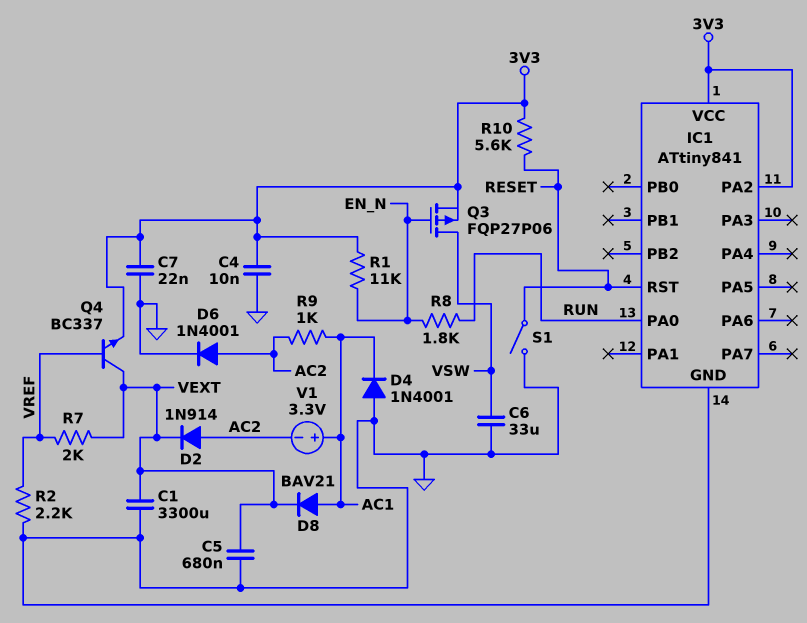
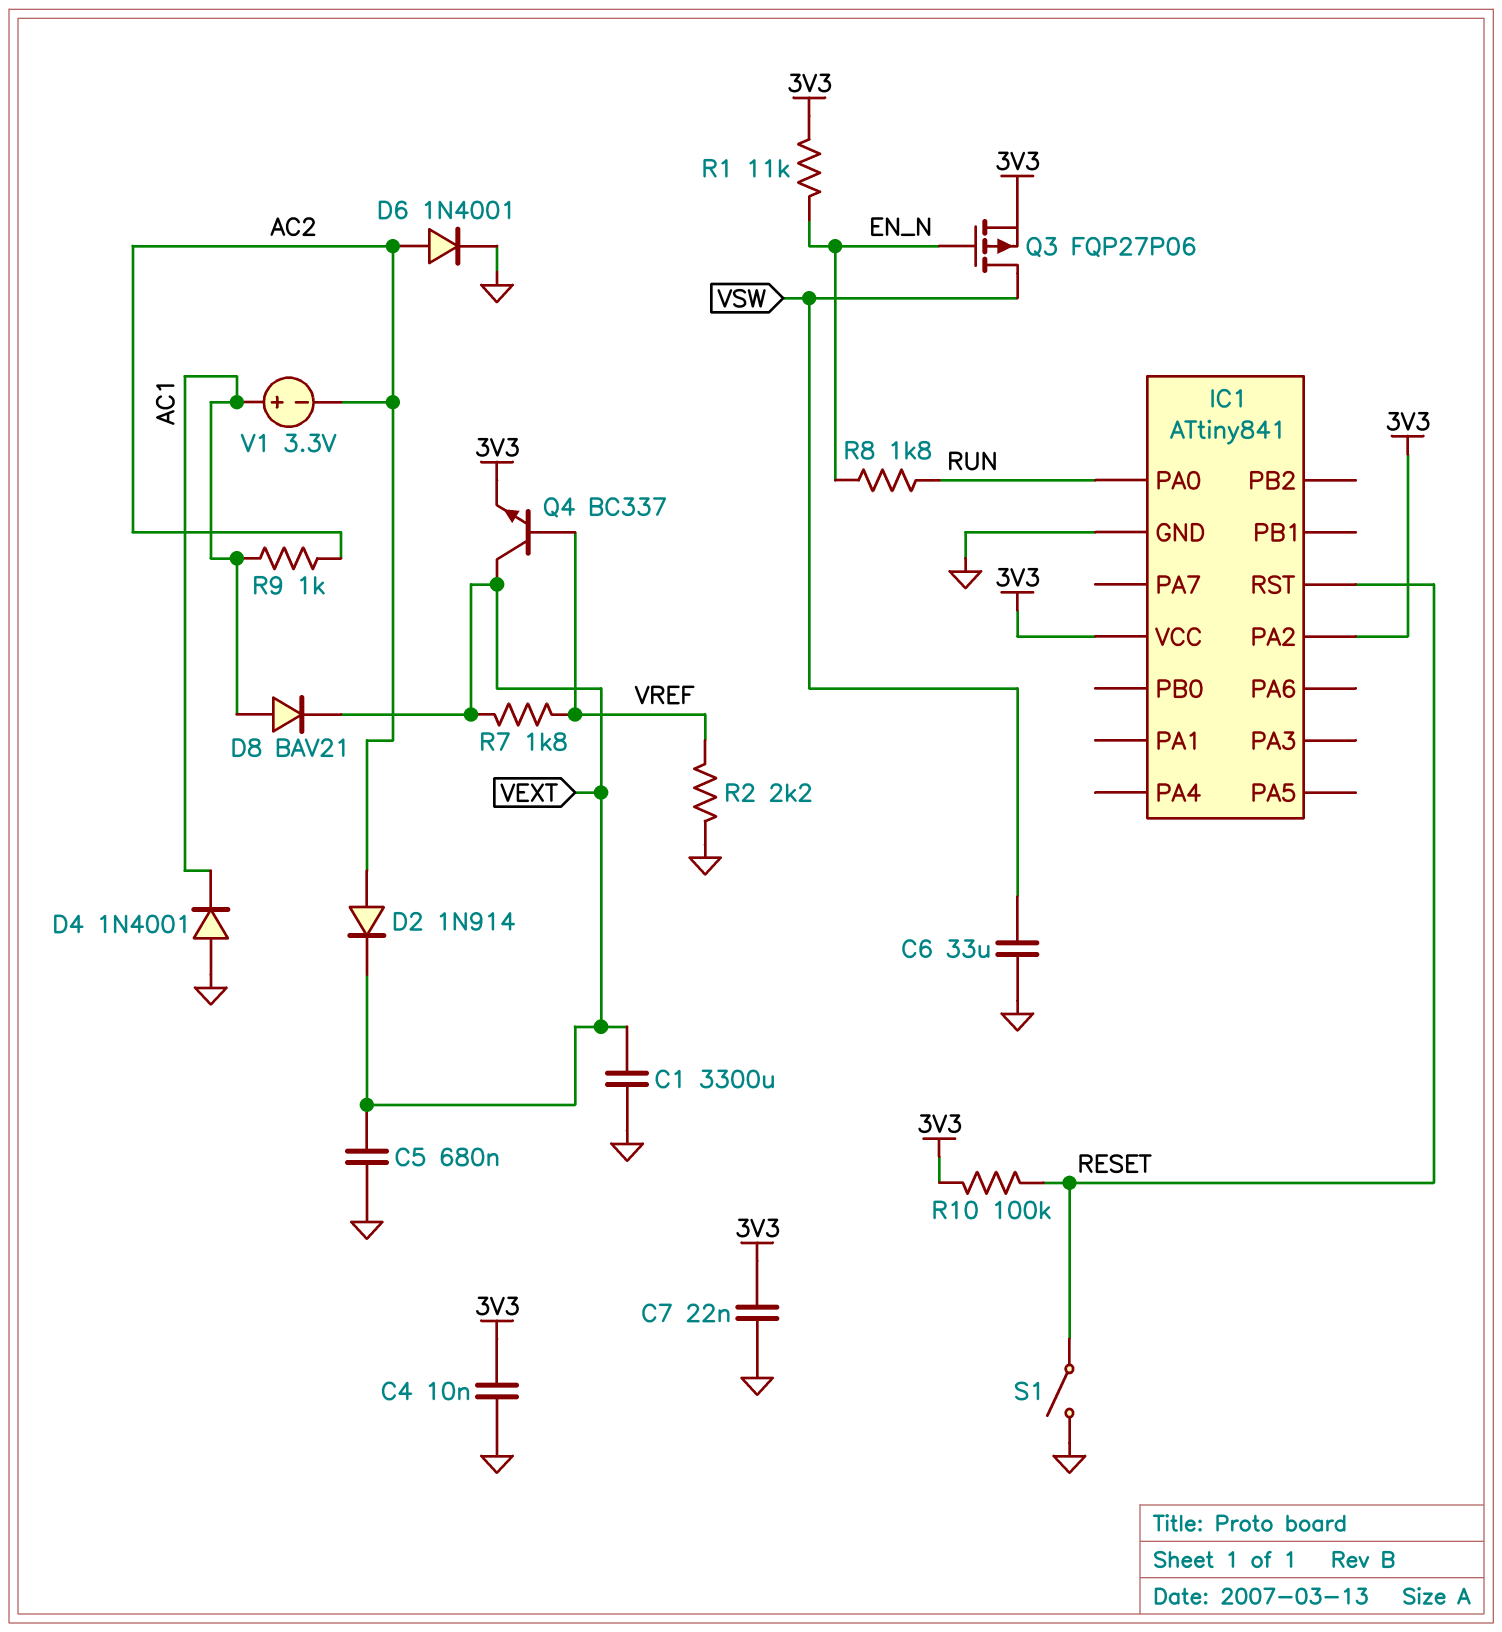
R7: 2k (VEXT, VREF) -> 1.8k (VEXT, VREF)
R10: 5.6k (3V3, RESET) -> 100k (3V3, RESET)

